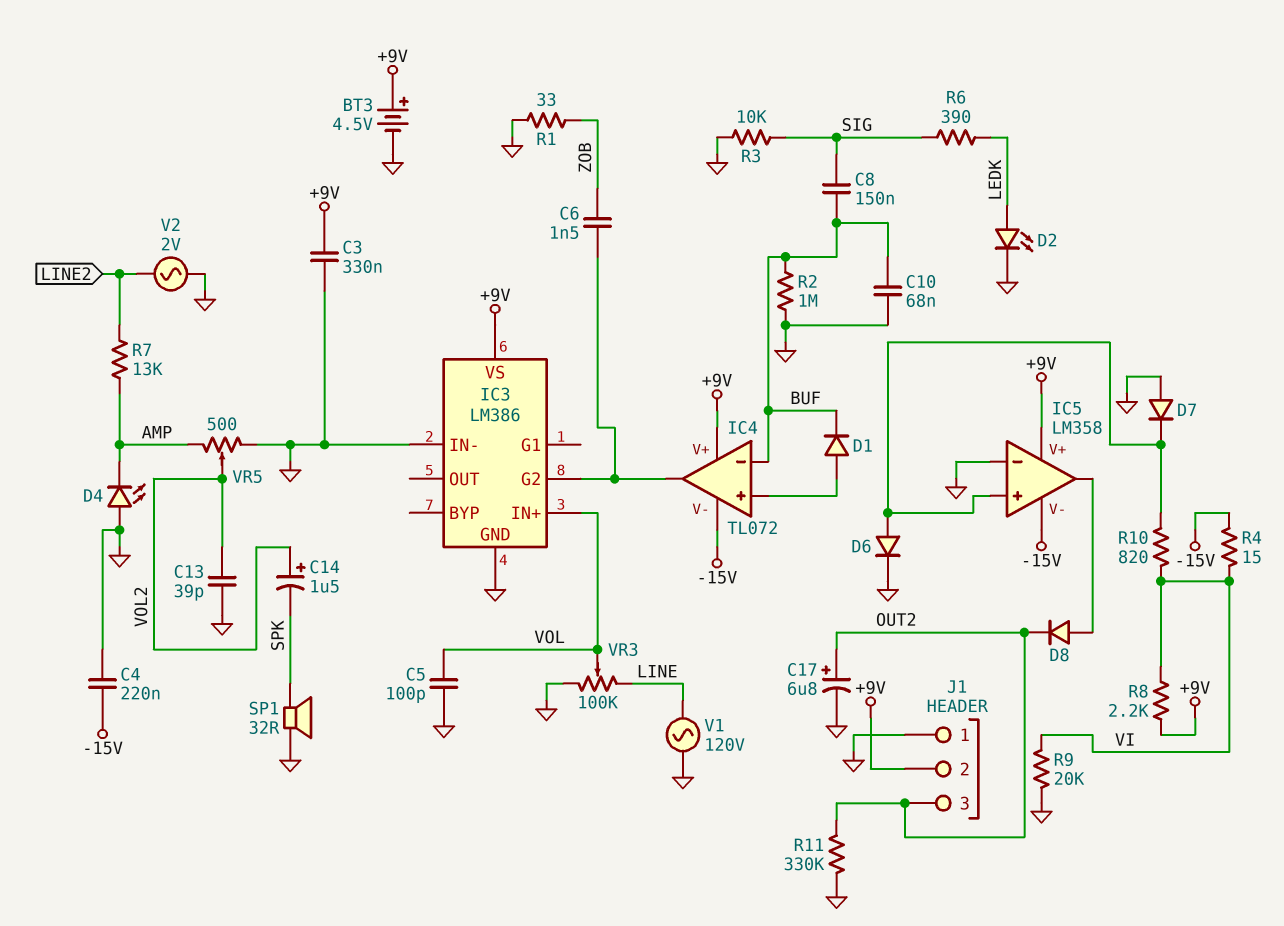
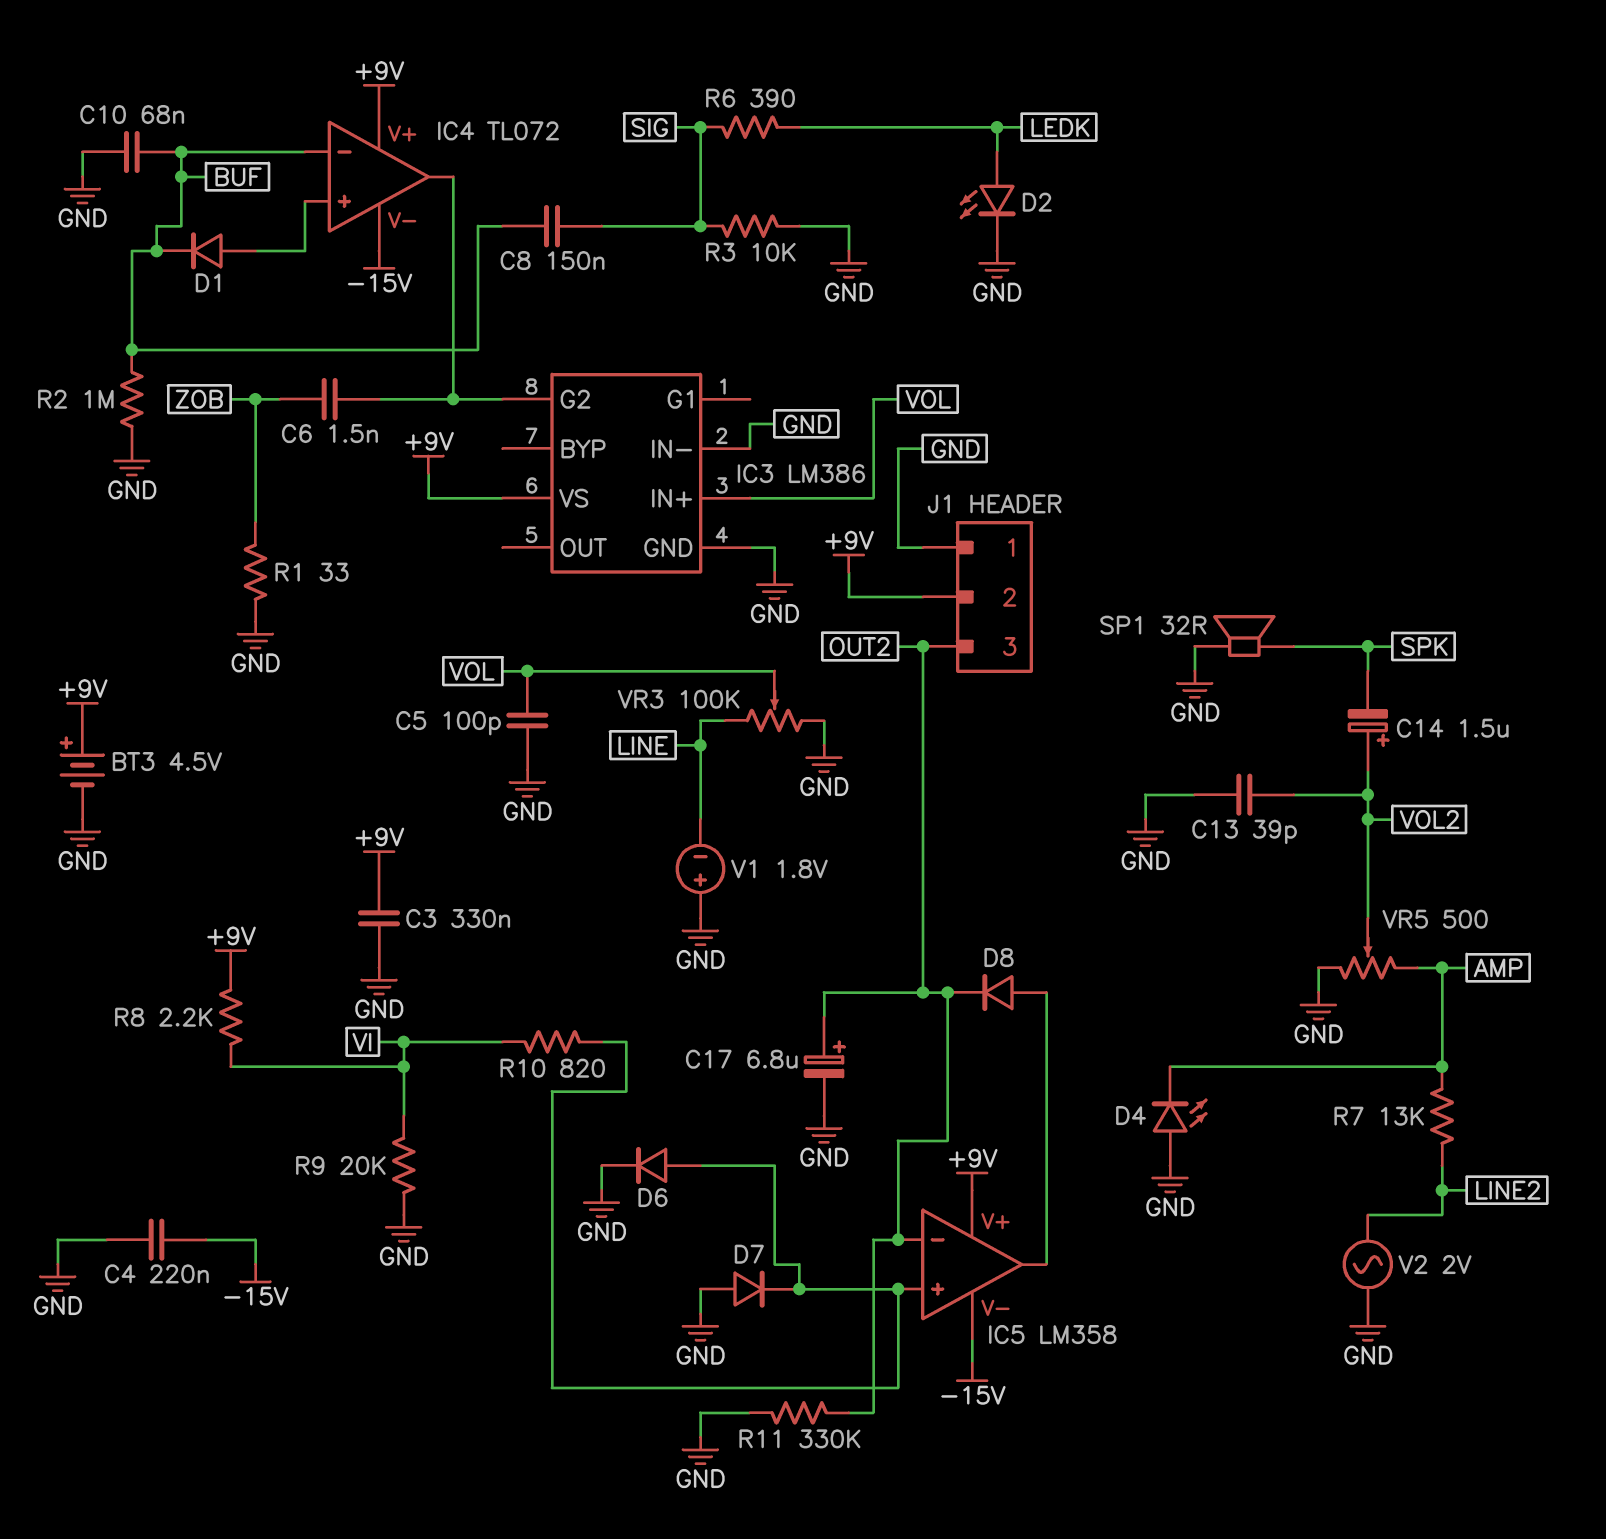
IC5 pin in-: GND -> OUT2
R4: 15 (-15V, VI) -> none
V1: AC 120V (GND, LINE) -> 1.8V (plus GND, minus LINE)

